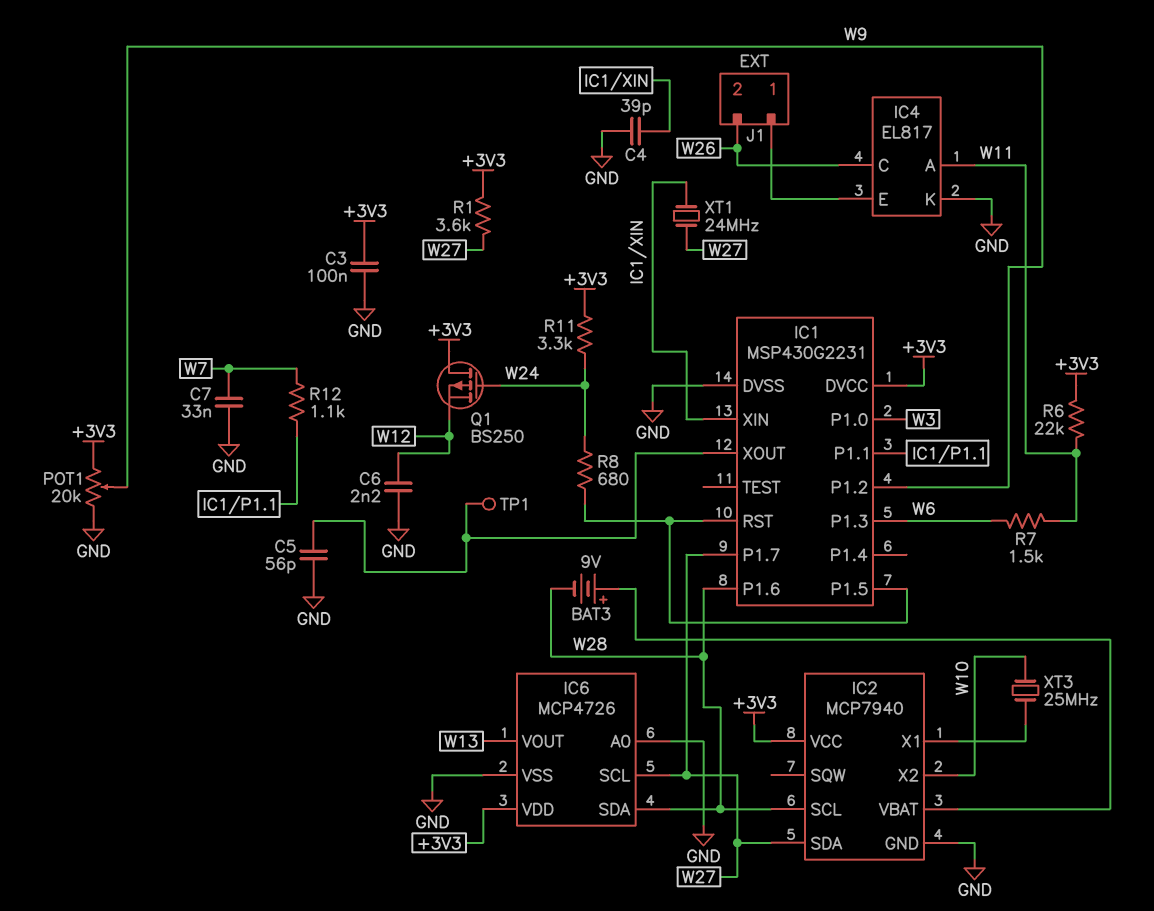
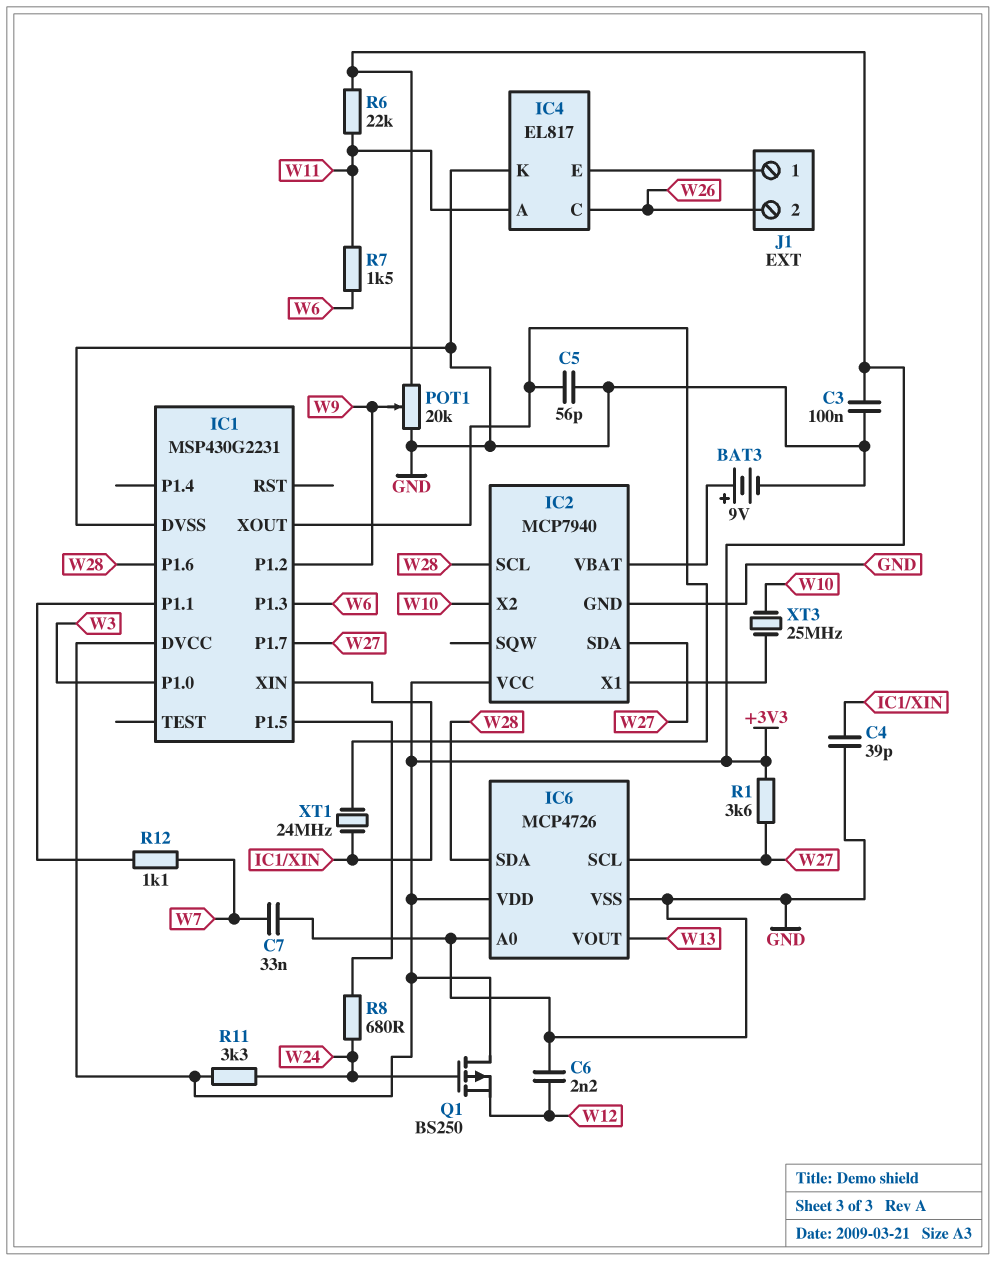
BAT3: 9V (plus IC2/VBAT, minus W28) -> 9V (plus IC2/VBAT, minus GND)
IC1 pin RST: IC1/P1.5 -> none
TP1: test point (IC1/XOUT) -> none
XT1: 24MHz (IC1/XIN, W27) -> 24MHz (IC1/XIN, IC1/XOUT)

